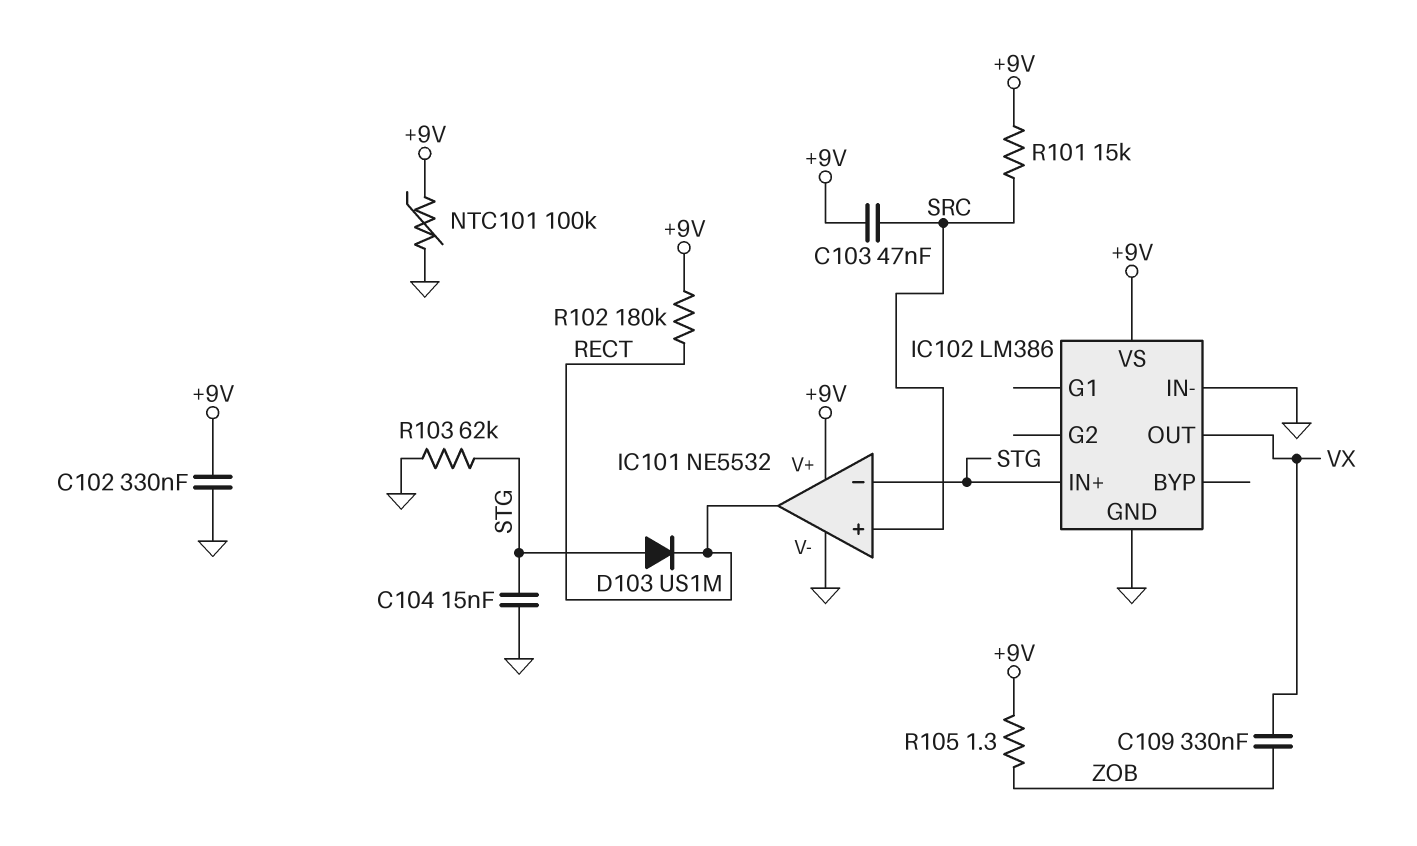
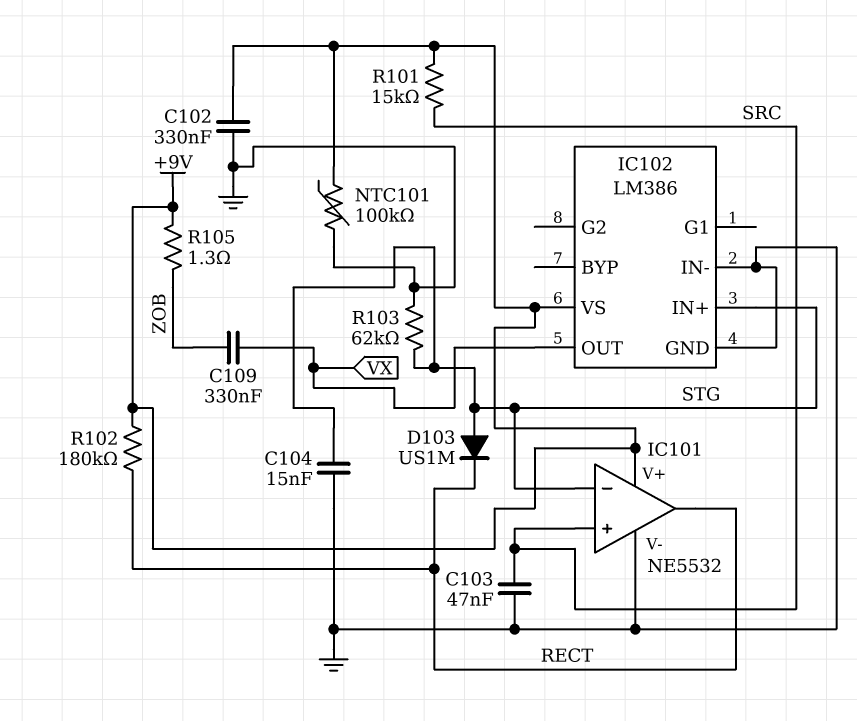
C103: 47nF (+9V, SRC) -> 47nF (GND, SRC)

